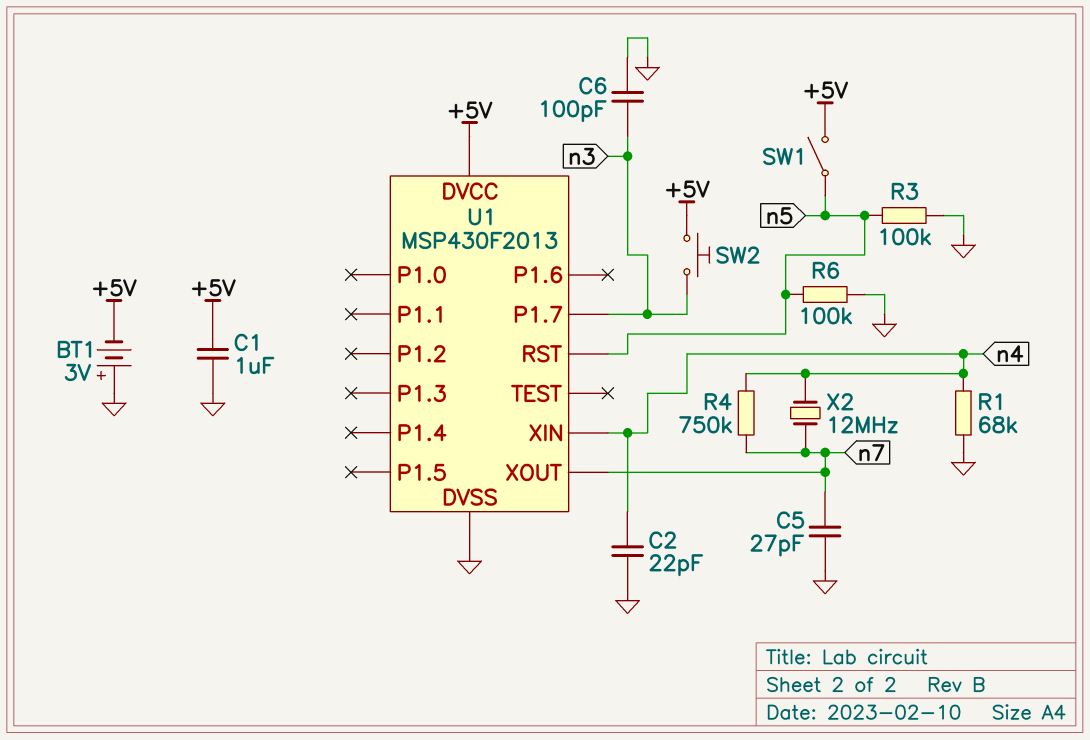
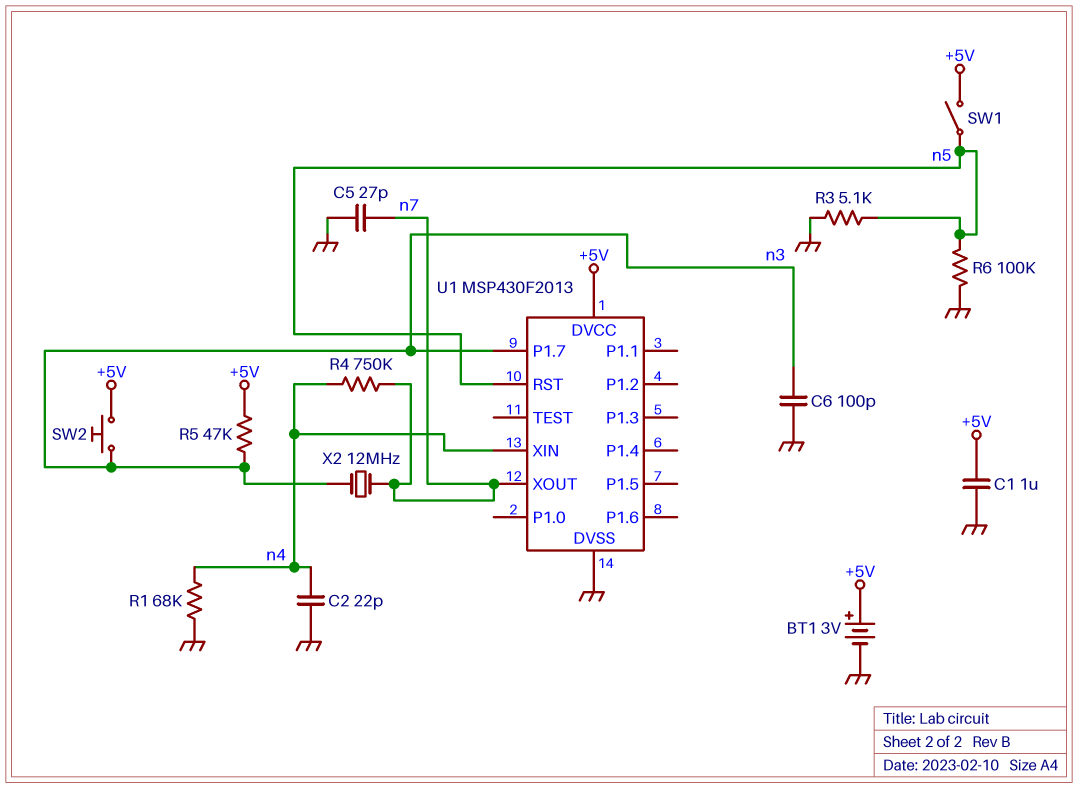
BT1: 3V (plus GND, minus +5V) -> 3V (plus +5V, minus GND)
R3: 100k (GND, n5) -> 5.1k (GND, n5)
R5: none -> 47k (+5V, n3)
X2: 12MHz (n4, n7) -> 12MHz (n3, n7)

